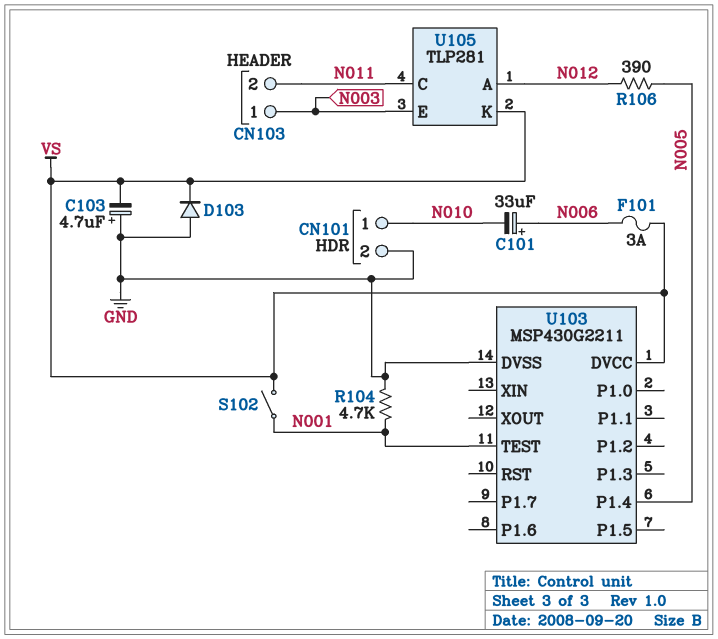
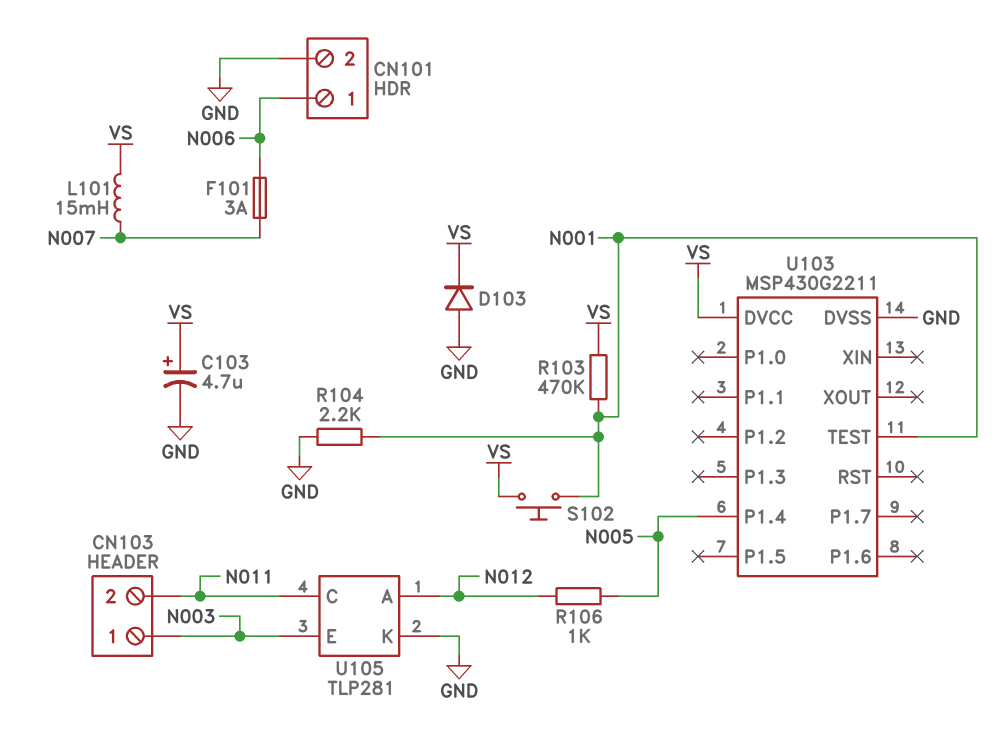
C101: 33uF (plus N006, minus N010) -> none
C103: 4.7uF (plus GND, minus VS) -> 4.7uF (plus VS, minus GND)
CN101 pin 1: N010 -> N006
F101: 3A (N006, VS) -> 3A (N006, N007)
L101: none -> 15mH (N007, VS)
R103: none -> 470k (N001, VS)
R104: 4.7k (GND, N001) -> 2.2k (GND, N001)
R106: 390 (N005, N012) -> 1k (N005, N012)
S102: switch (N001, VS) -> button (N001, VS)
U105 pin K: VS -> GND

